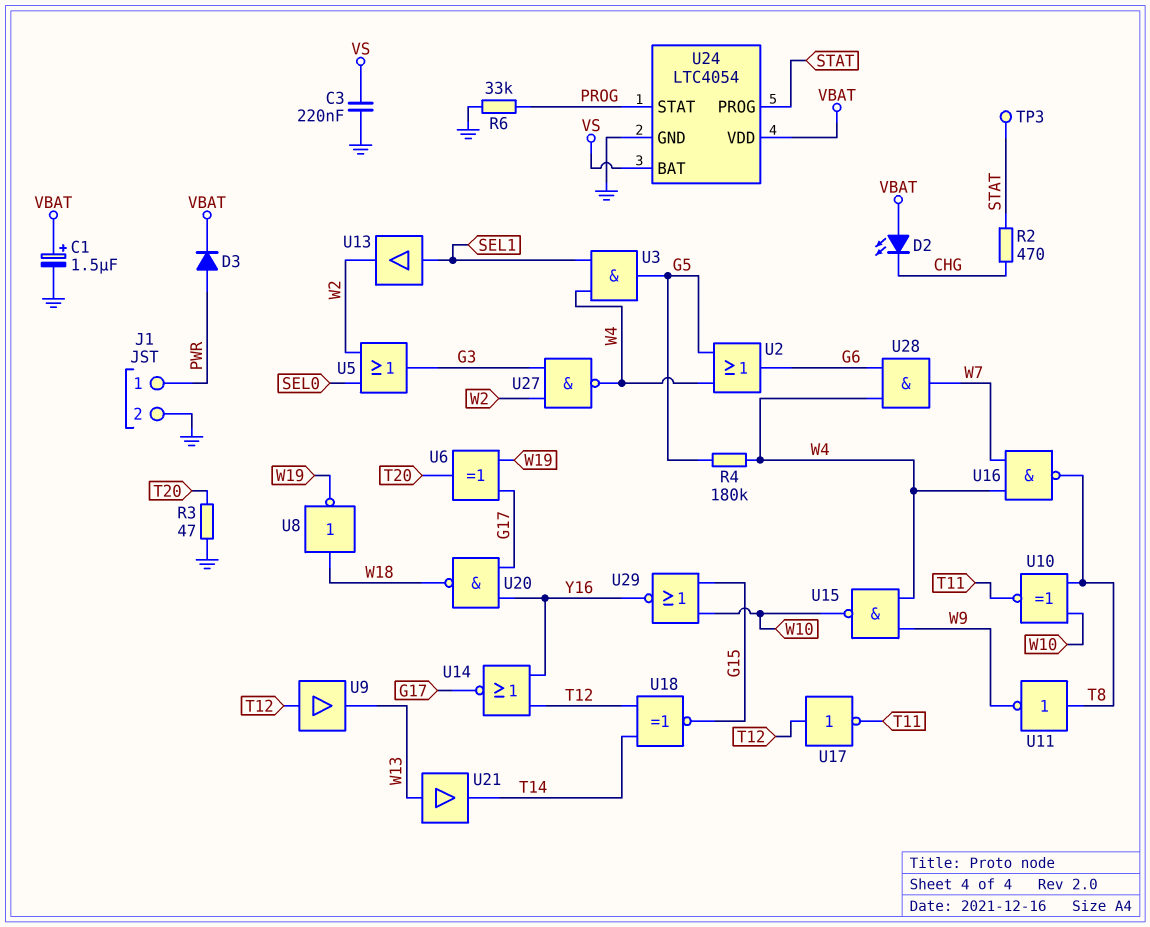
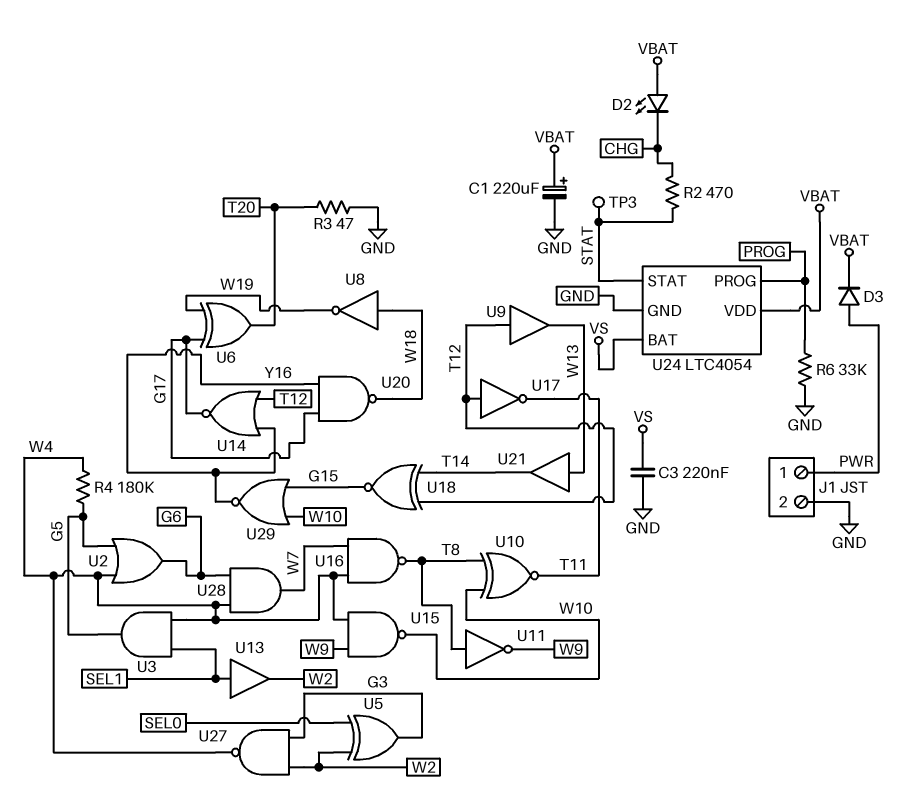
C1: 1.5uF (plus VBAT, minus GND) -> 220uF (plus VBAT, minus GND)
U5: OR (in SEL0, in W2, out G3) -> XOR (in SEL0, in W2, out G3)
U24 pin PROG: STAT -> PROG
U24 pin STAT: PROG -> STAT

